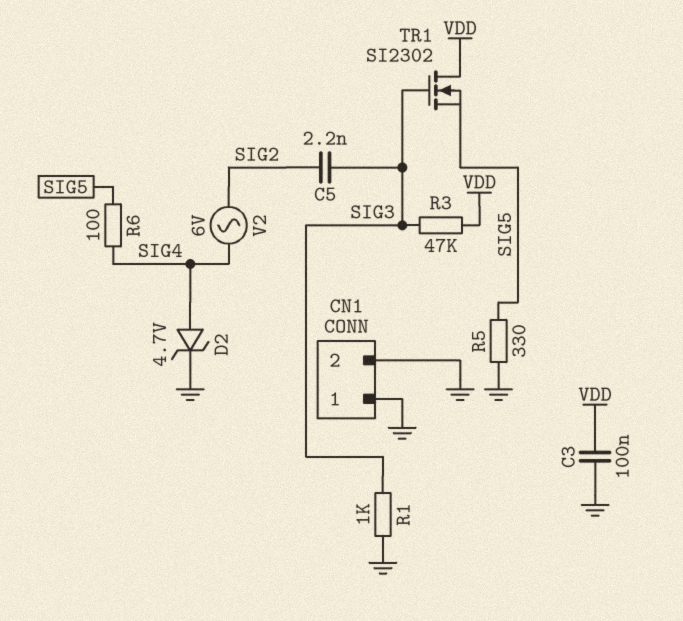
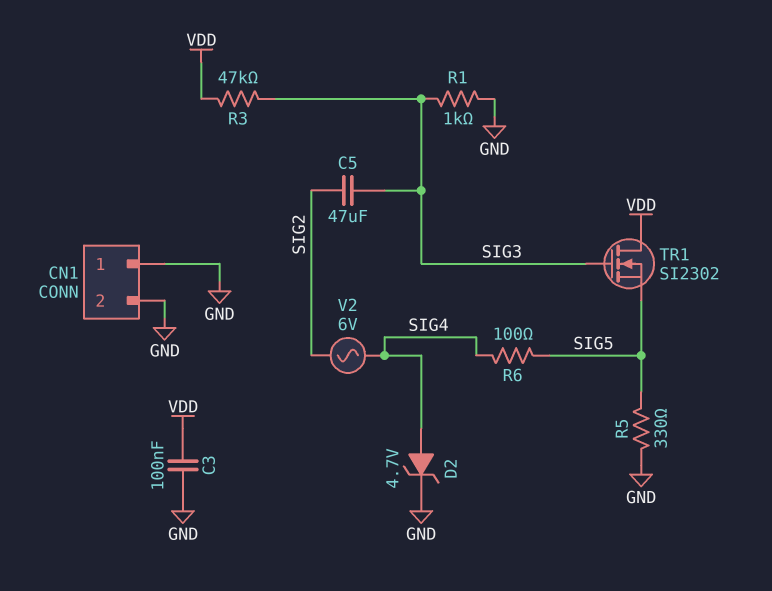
C5: 2.2nF (SIG2, SIG3) -> 47uF (SIG2, SIG3)

